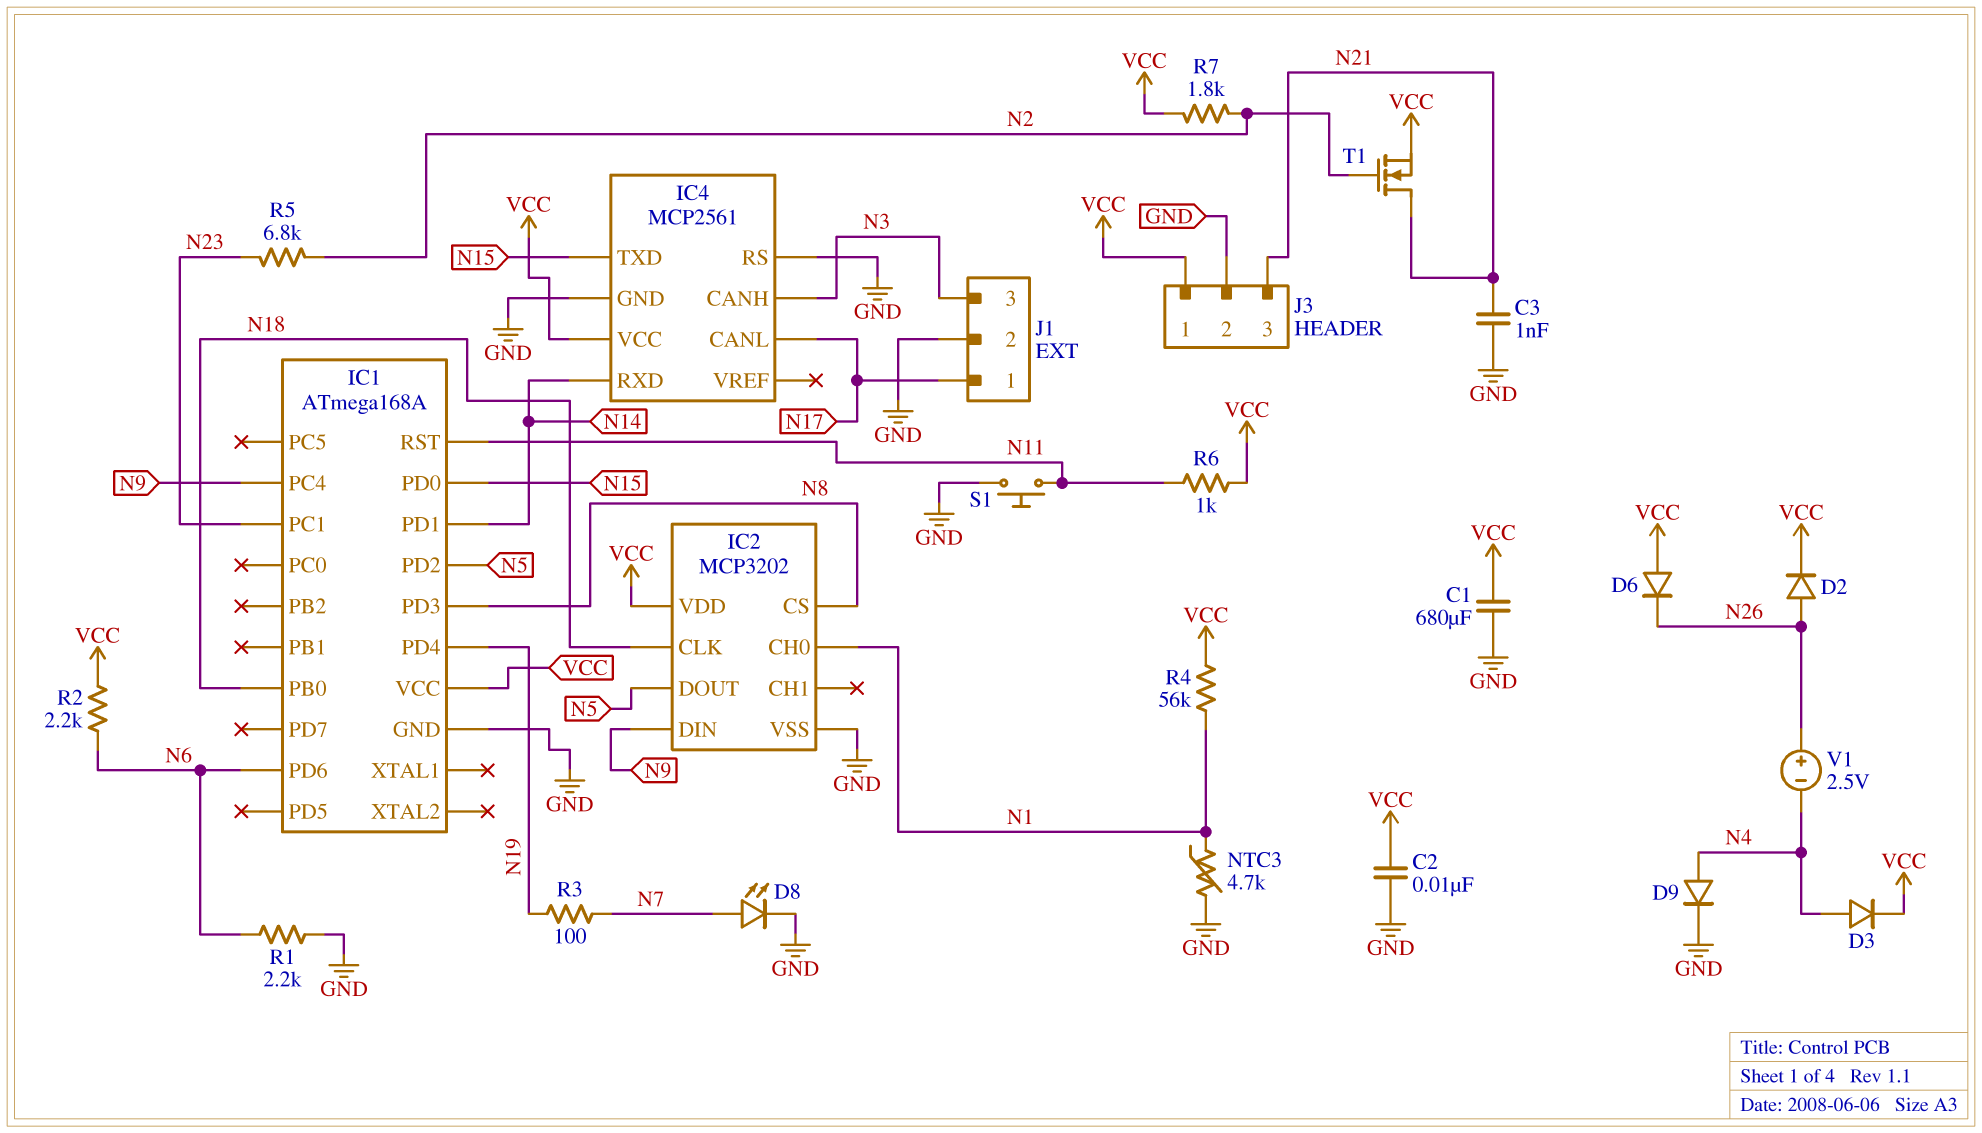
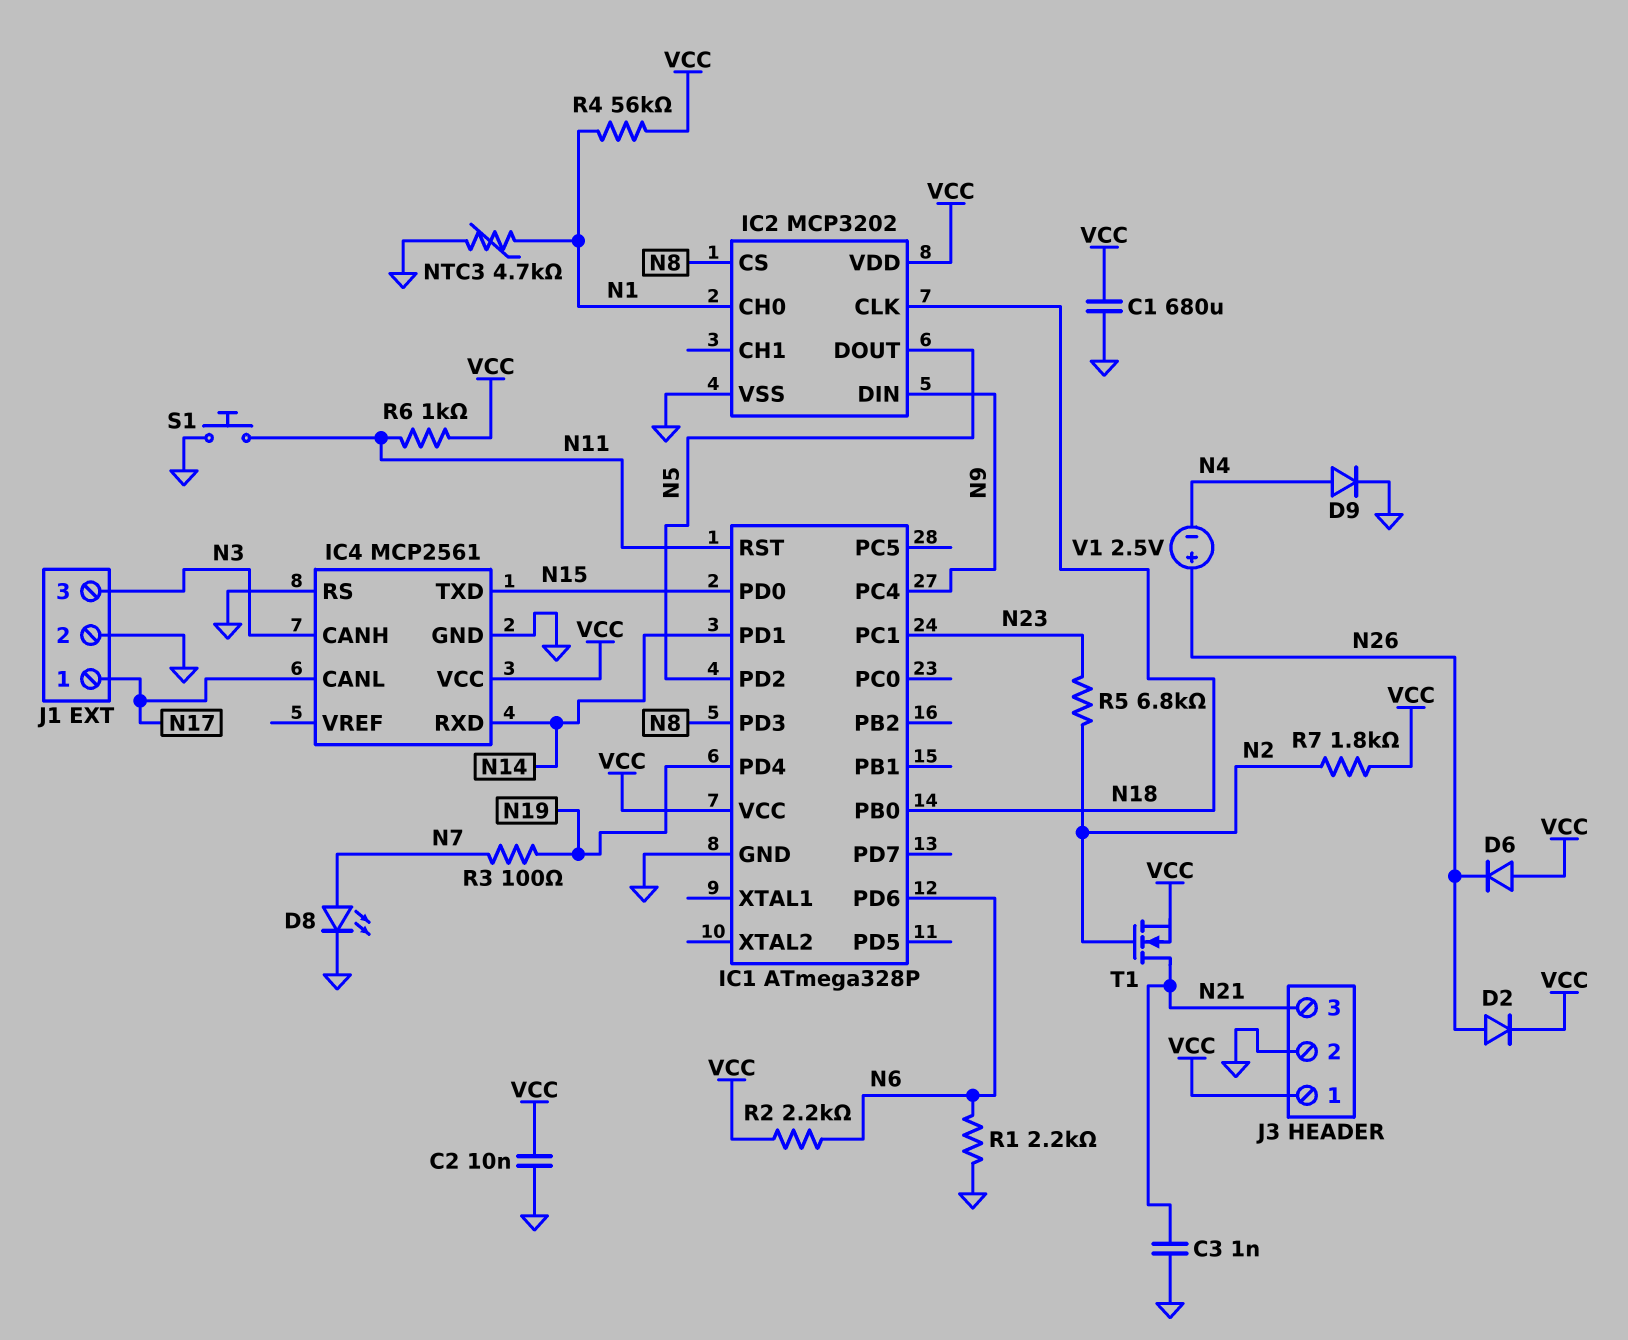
D3: diode (A N4, K VCC) -> none
IC1: ATmega168A -> ATmega328P

